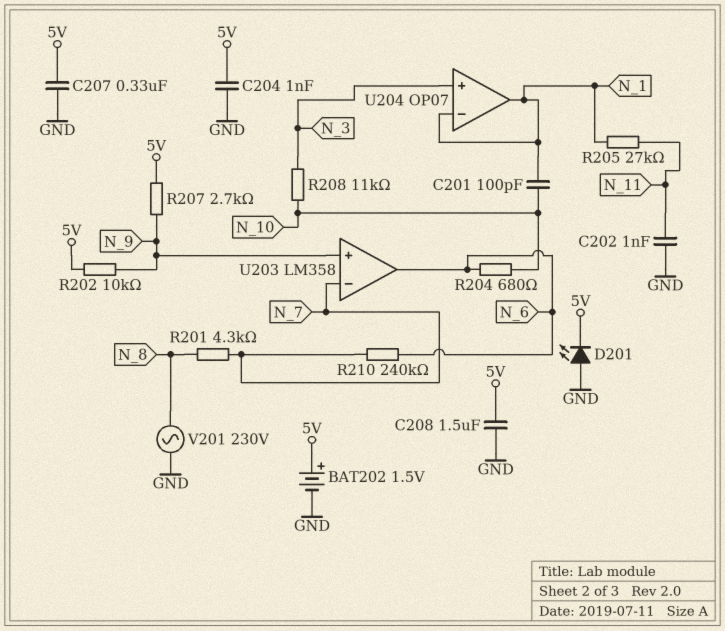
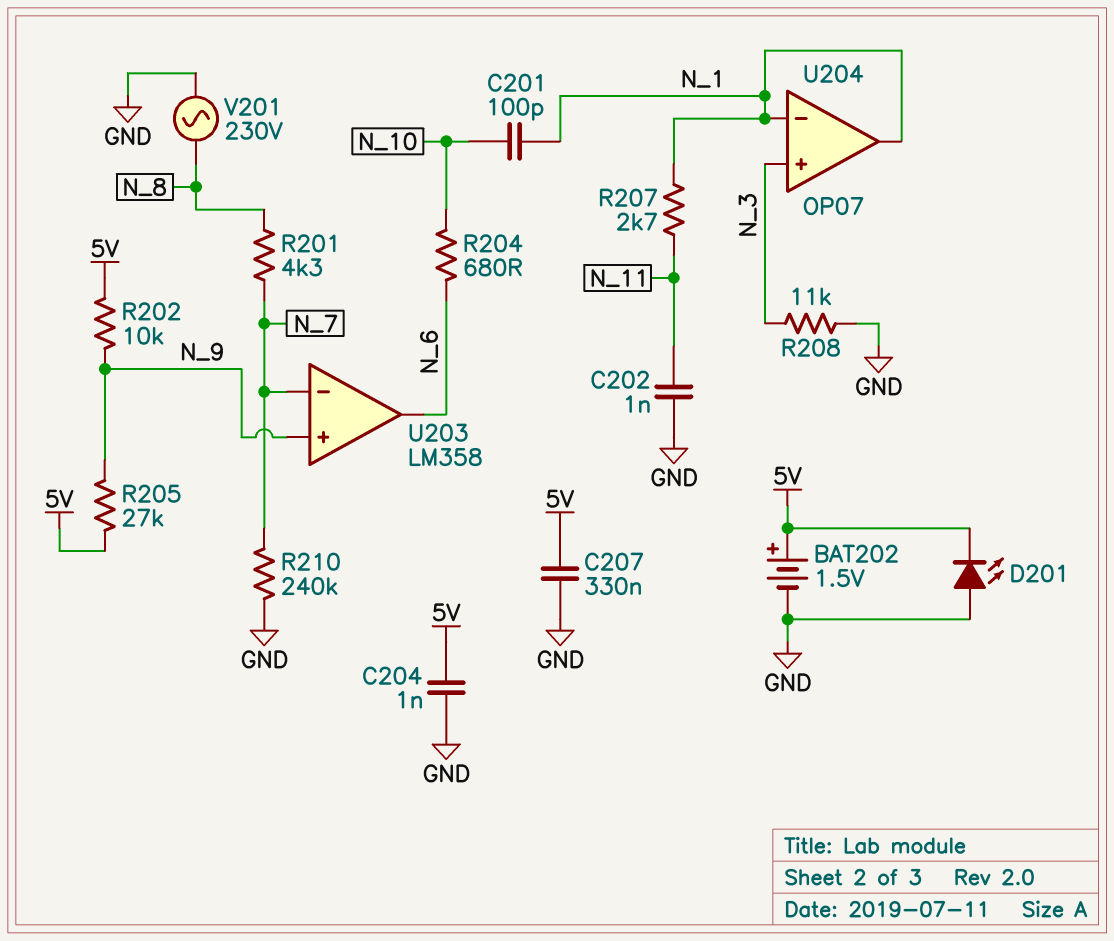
C208: 1.5uF (5V, GND) -> none
R205: 27k (N_1, N_11) -> 27k (5V, N_9)
R207: 2.7k (5V, N_9) -> 2.7k (N_1, N_11)
R208: 11k (N_3, N_10) -> 11k (GND, N_3)
R210: 240k (N_6, N_7) -> 240k (GND, N_7)

